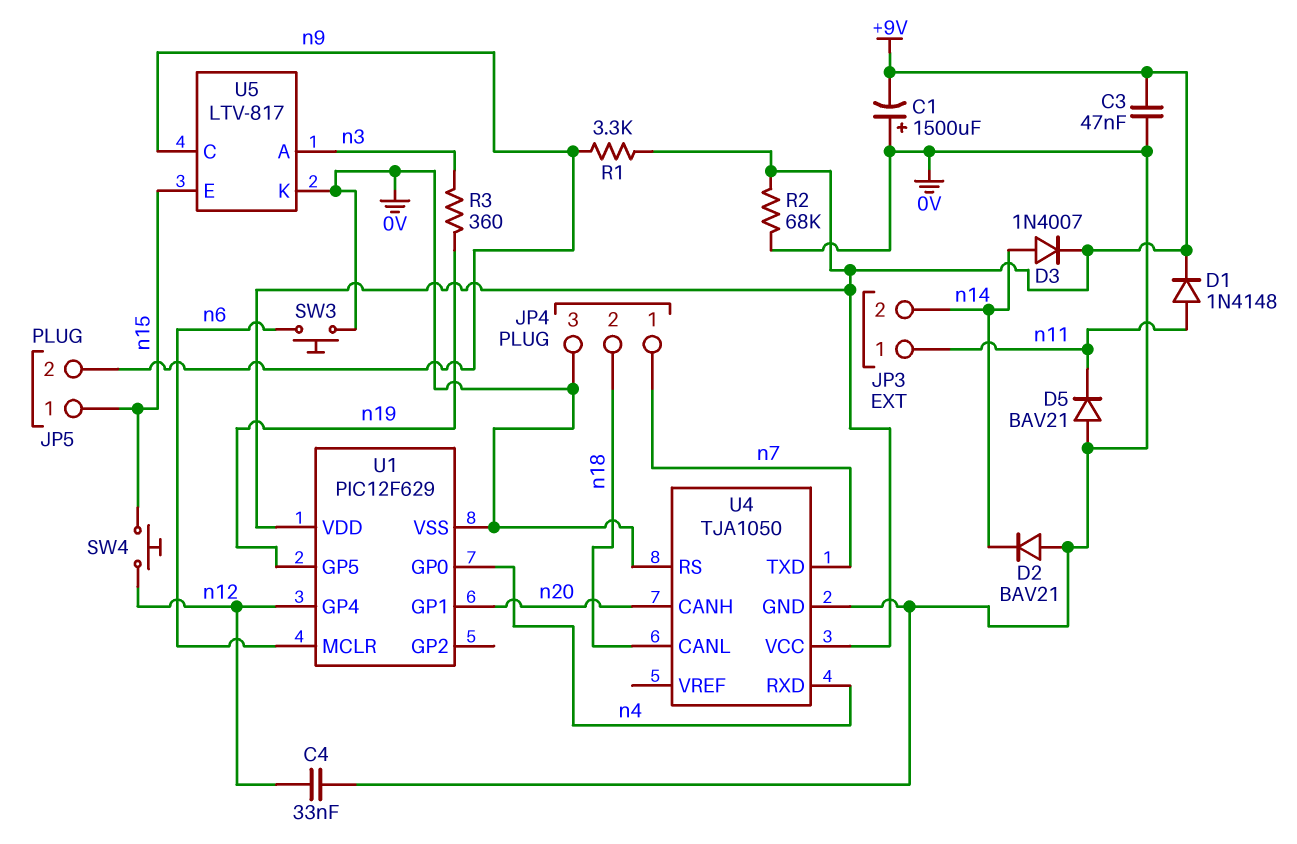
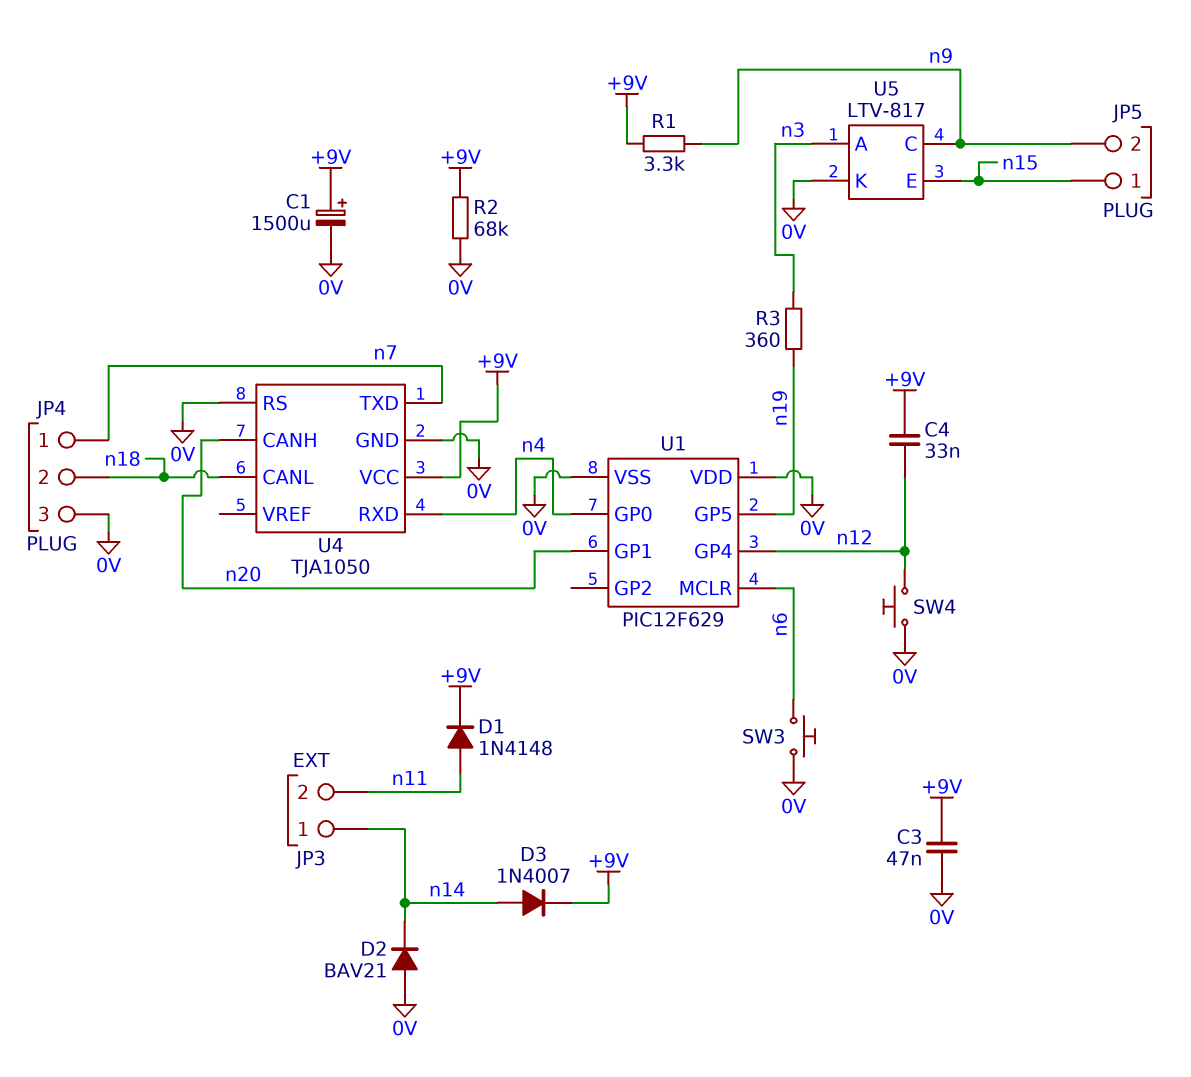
C1: 1500uF (plus 0V, minus +9V) -> 1500uF (plus +9V, minus 0V)
C4: 33nF (0V, n12) -> 33nF (+9V, n12)
D5: diode BAV21 (A 0V, K n11) -> none
JP3 pin 1: n11 -> n14
JP3 pin 2: n14 -> n11
SW4: button (n12, n15) -> button (0V, n12)
U1 pin VDD: +9V -> 0V

